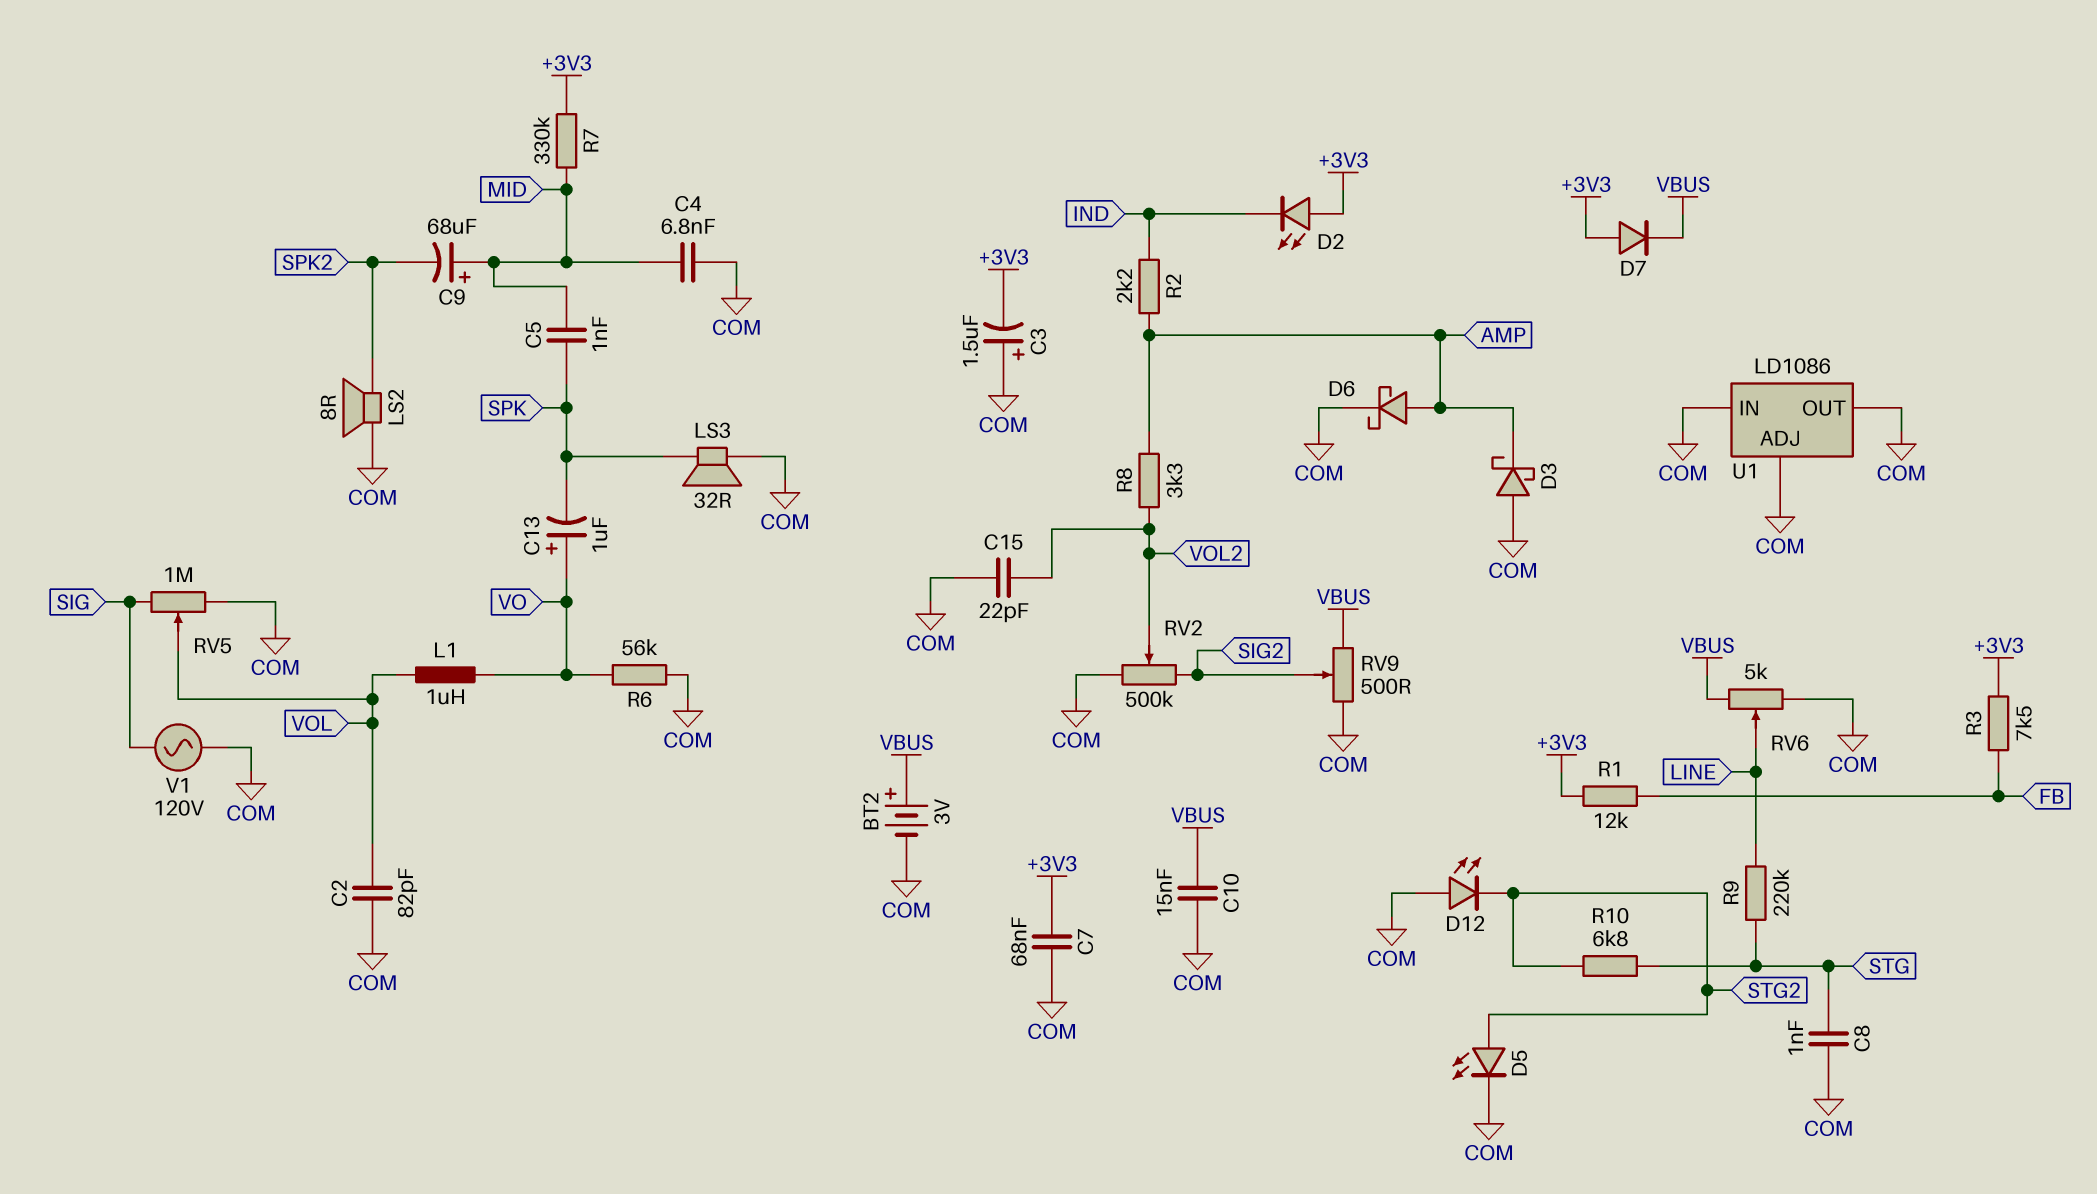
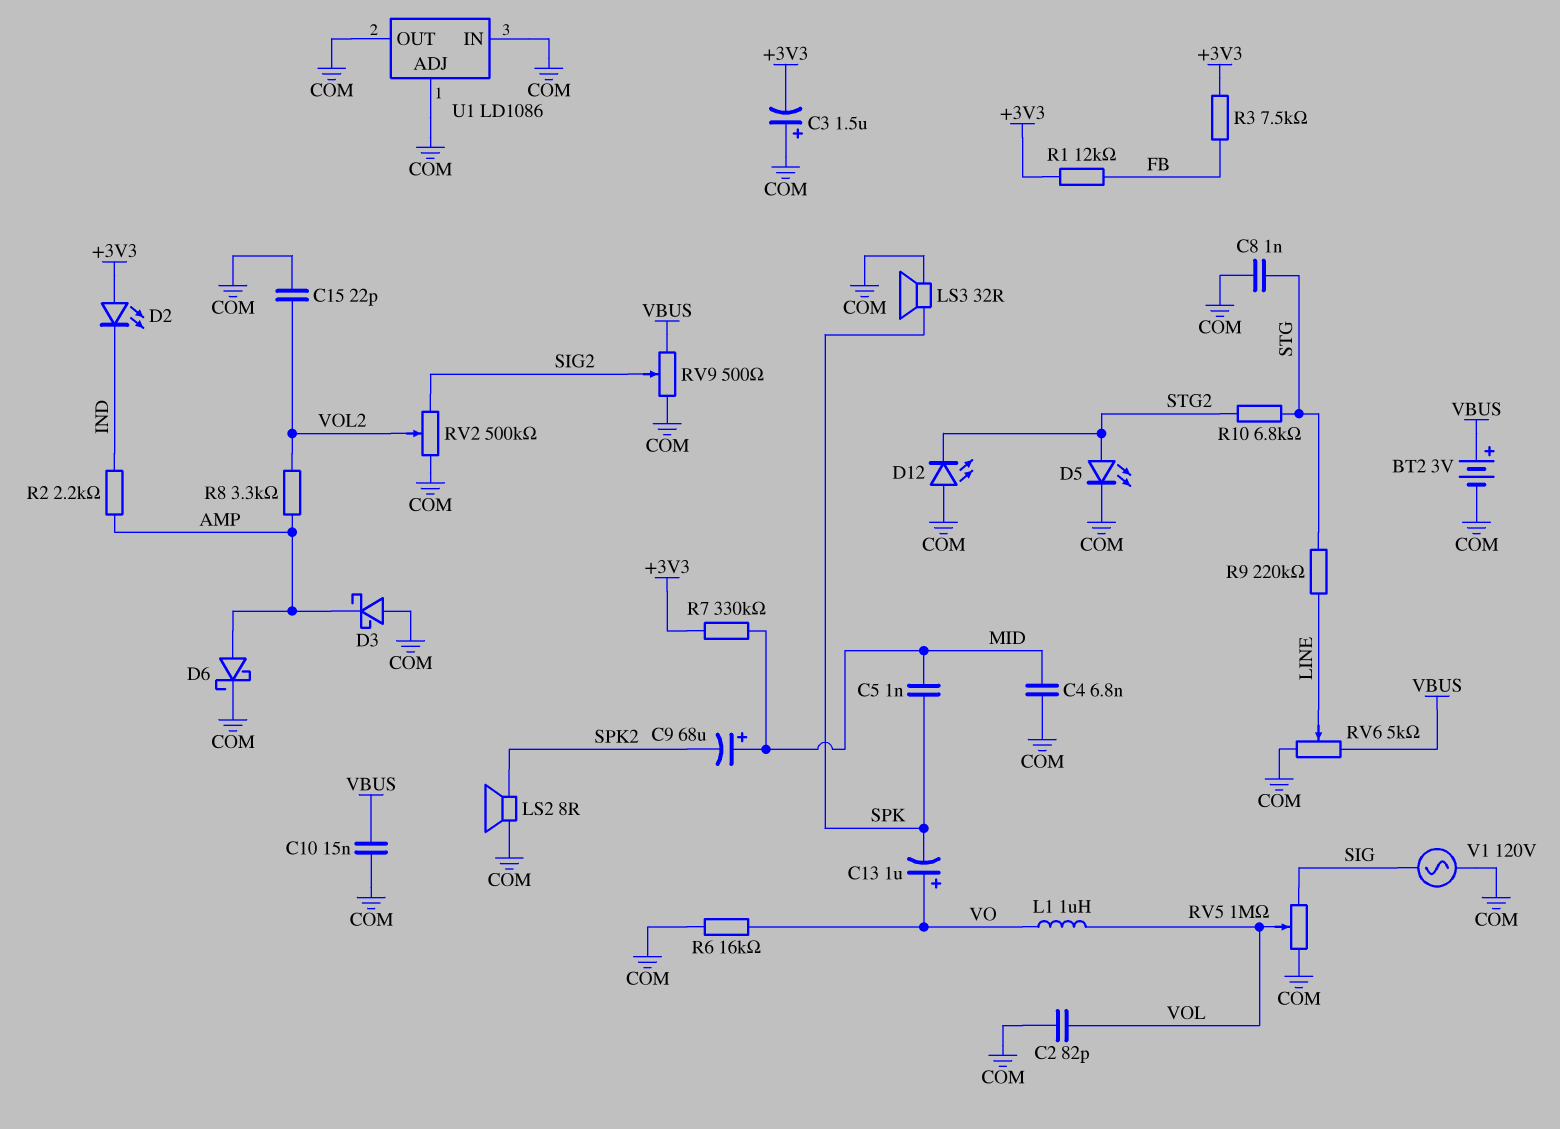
C7: 68nF (+3V3, COM) -> none
D7: diode (A +3V3, K VBUS) -> none
R6: 56k (COM, VO) -> 16k (COM, VO)

